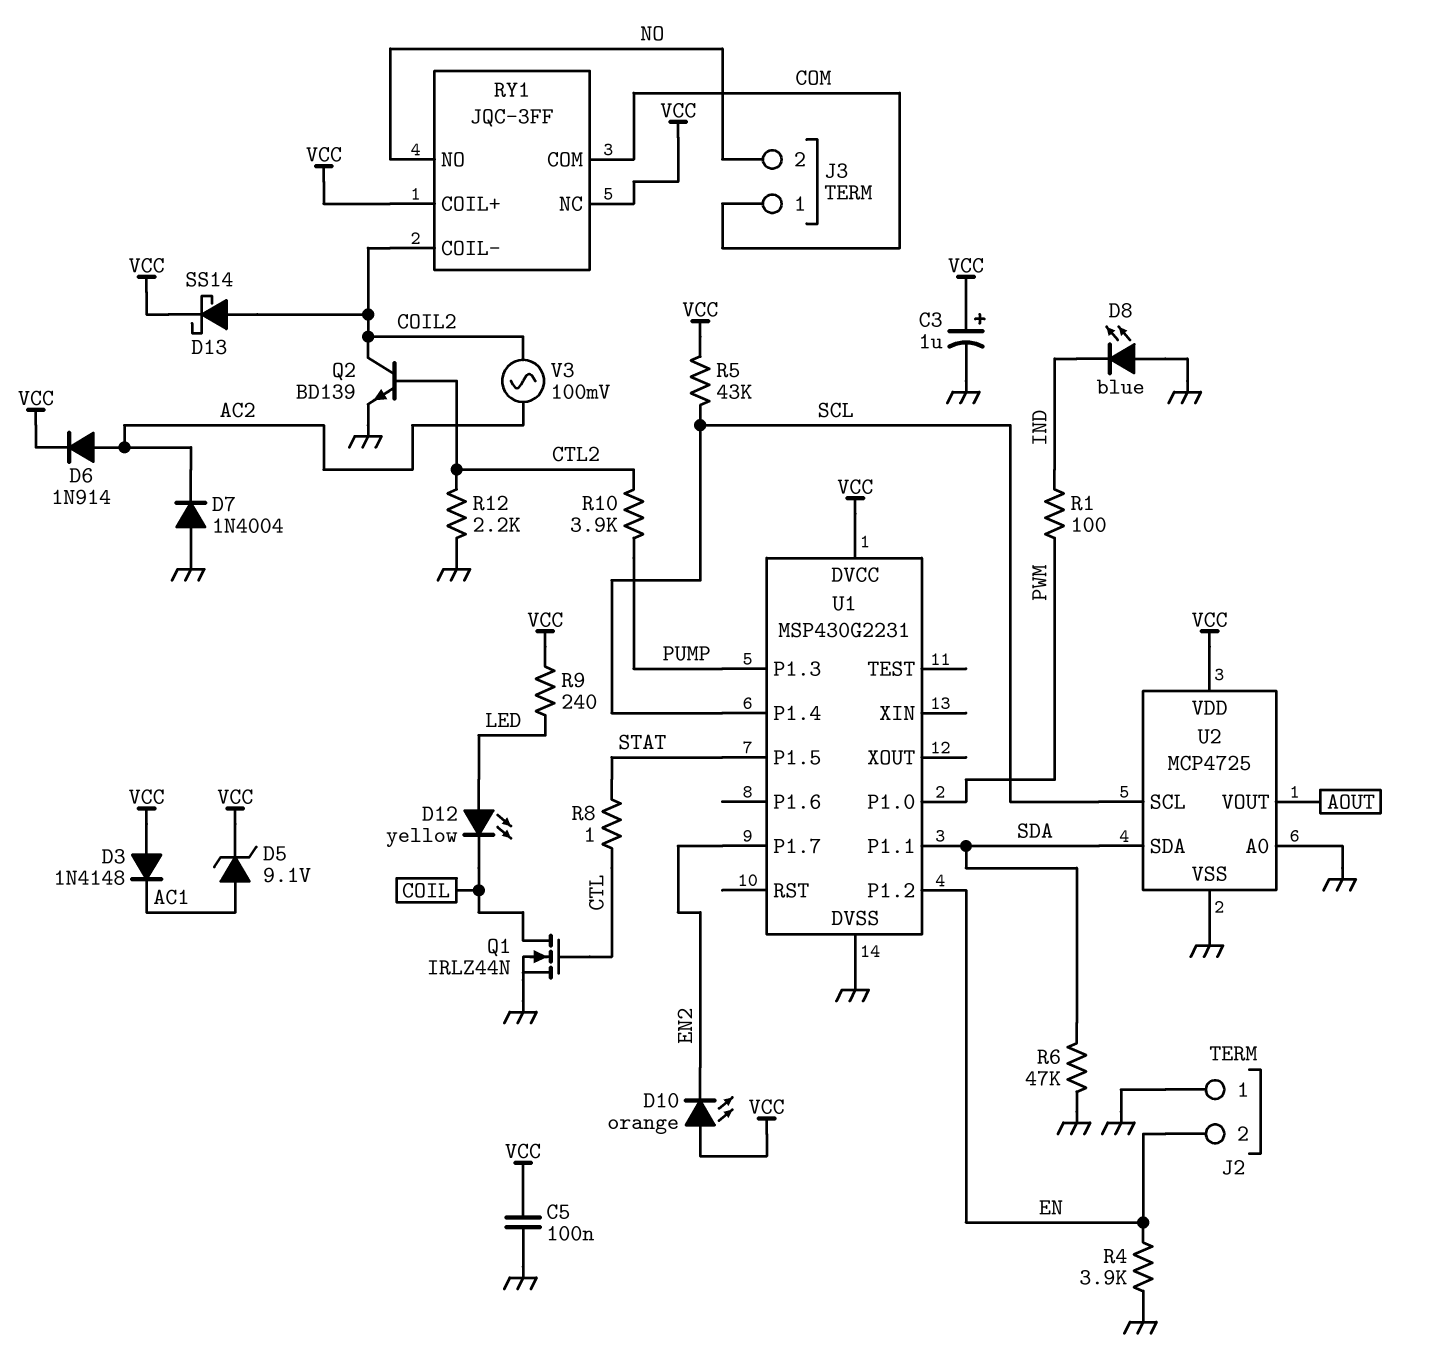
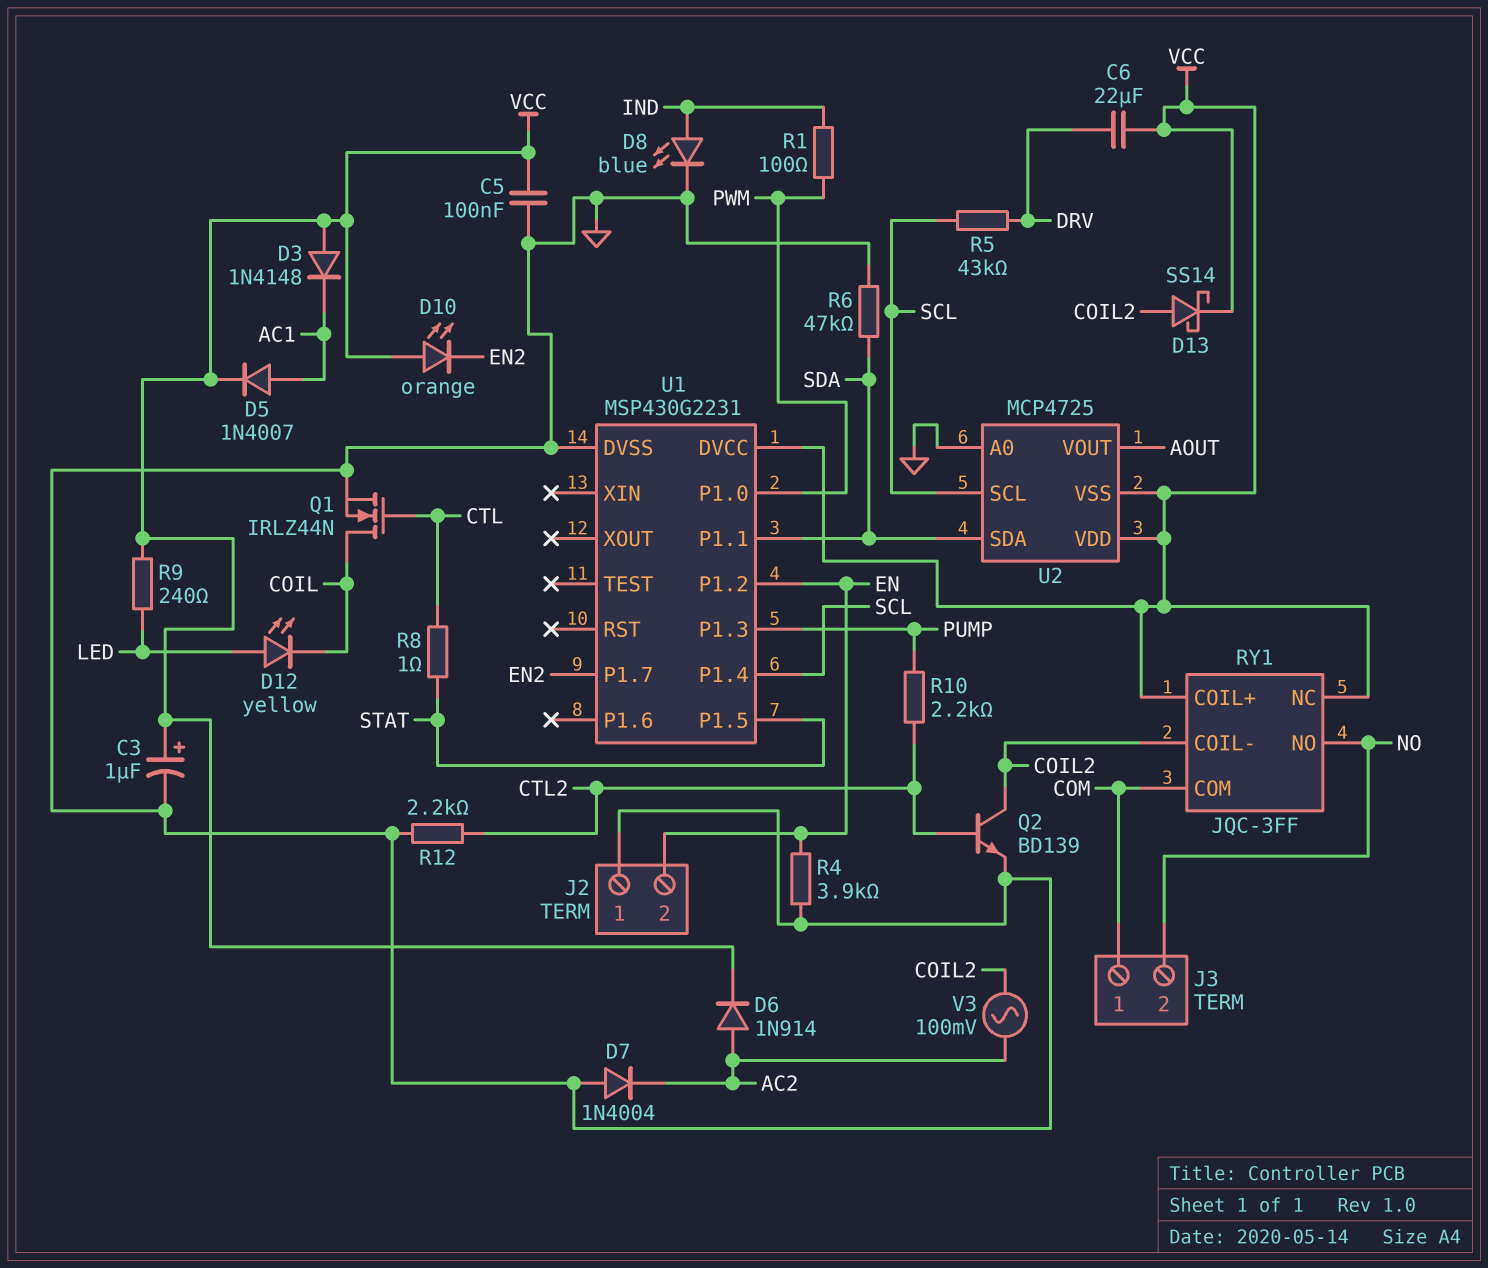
C6: none -> 22uF (DRV, VCC)
D5: zener 9.1V (A AC1, K VCC) -> diode 1N4007 (A AC1, K VCC)
D8: LED blue (A GND, K IND) -> LED blue (A IND, K GND)
R5: 43k (SCL, VCC) -> 43k (DRV, SCL)
R10: 3.9k (CTL2, PUMP) -> 2.2k (CTL2, PUMP)
U2 pin VSS: GND -> VCC

